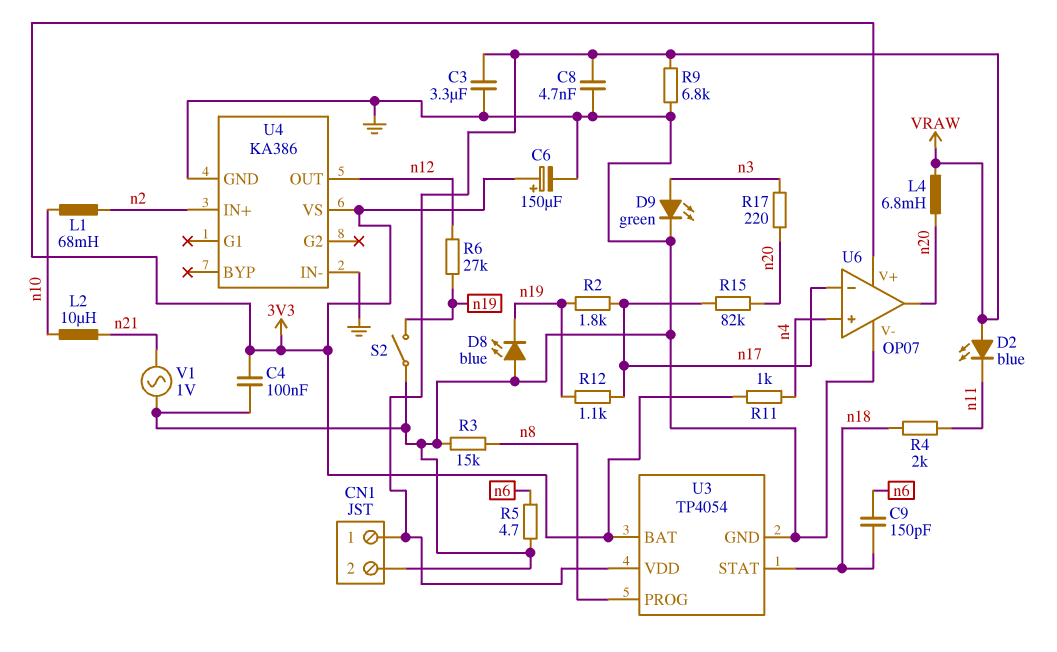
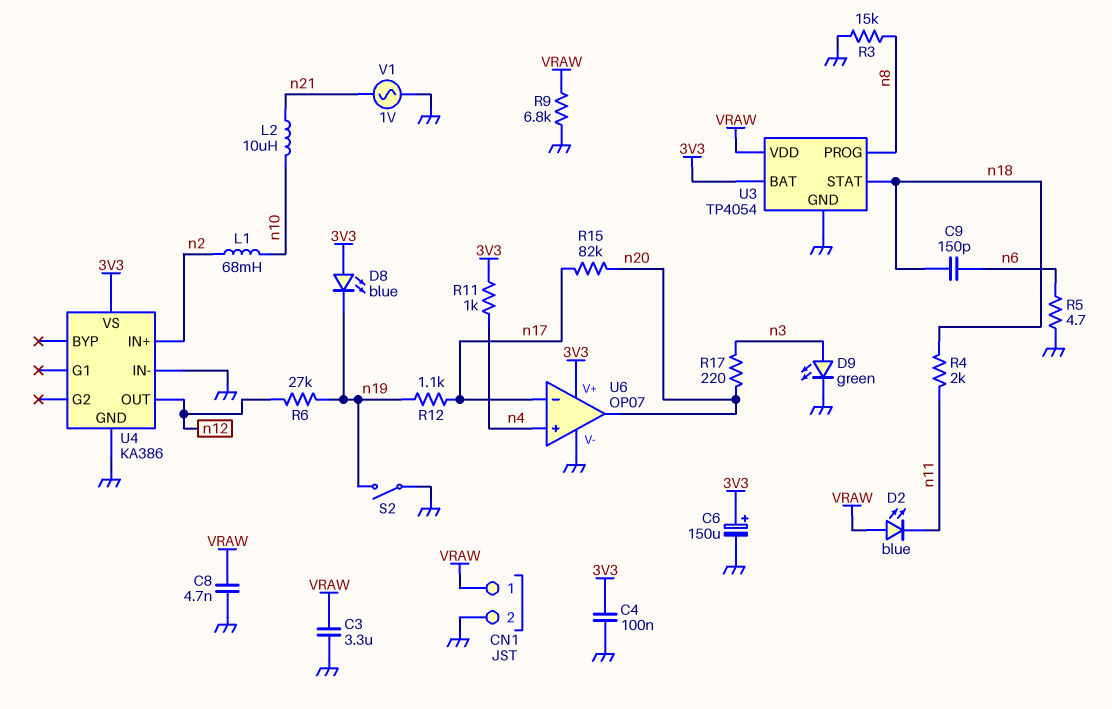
D8: LED blue (A GND, K n19) -> LED blue (A 3V3, K n19)
L4: 6.8mH (VRAW, n20) -> none
R2: 1.8k (n17, n19) -> none

